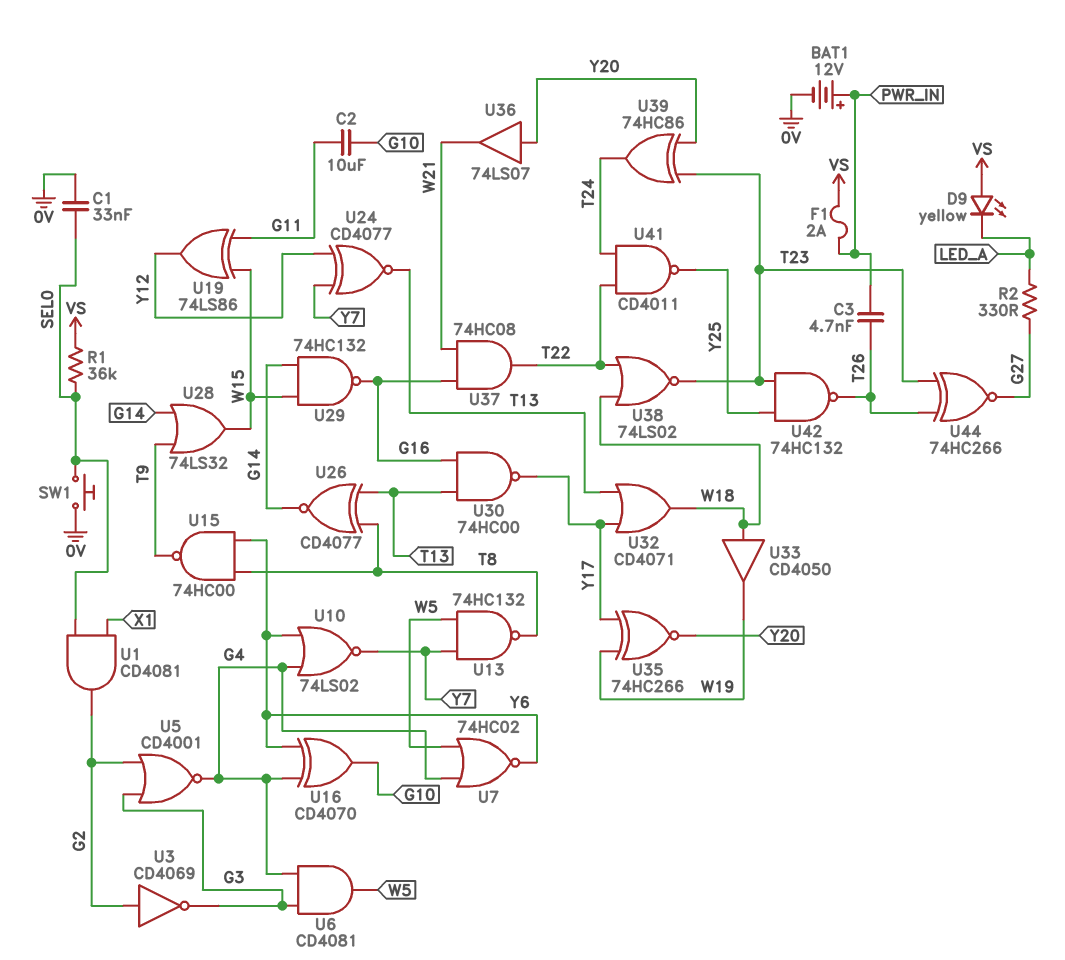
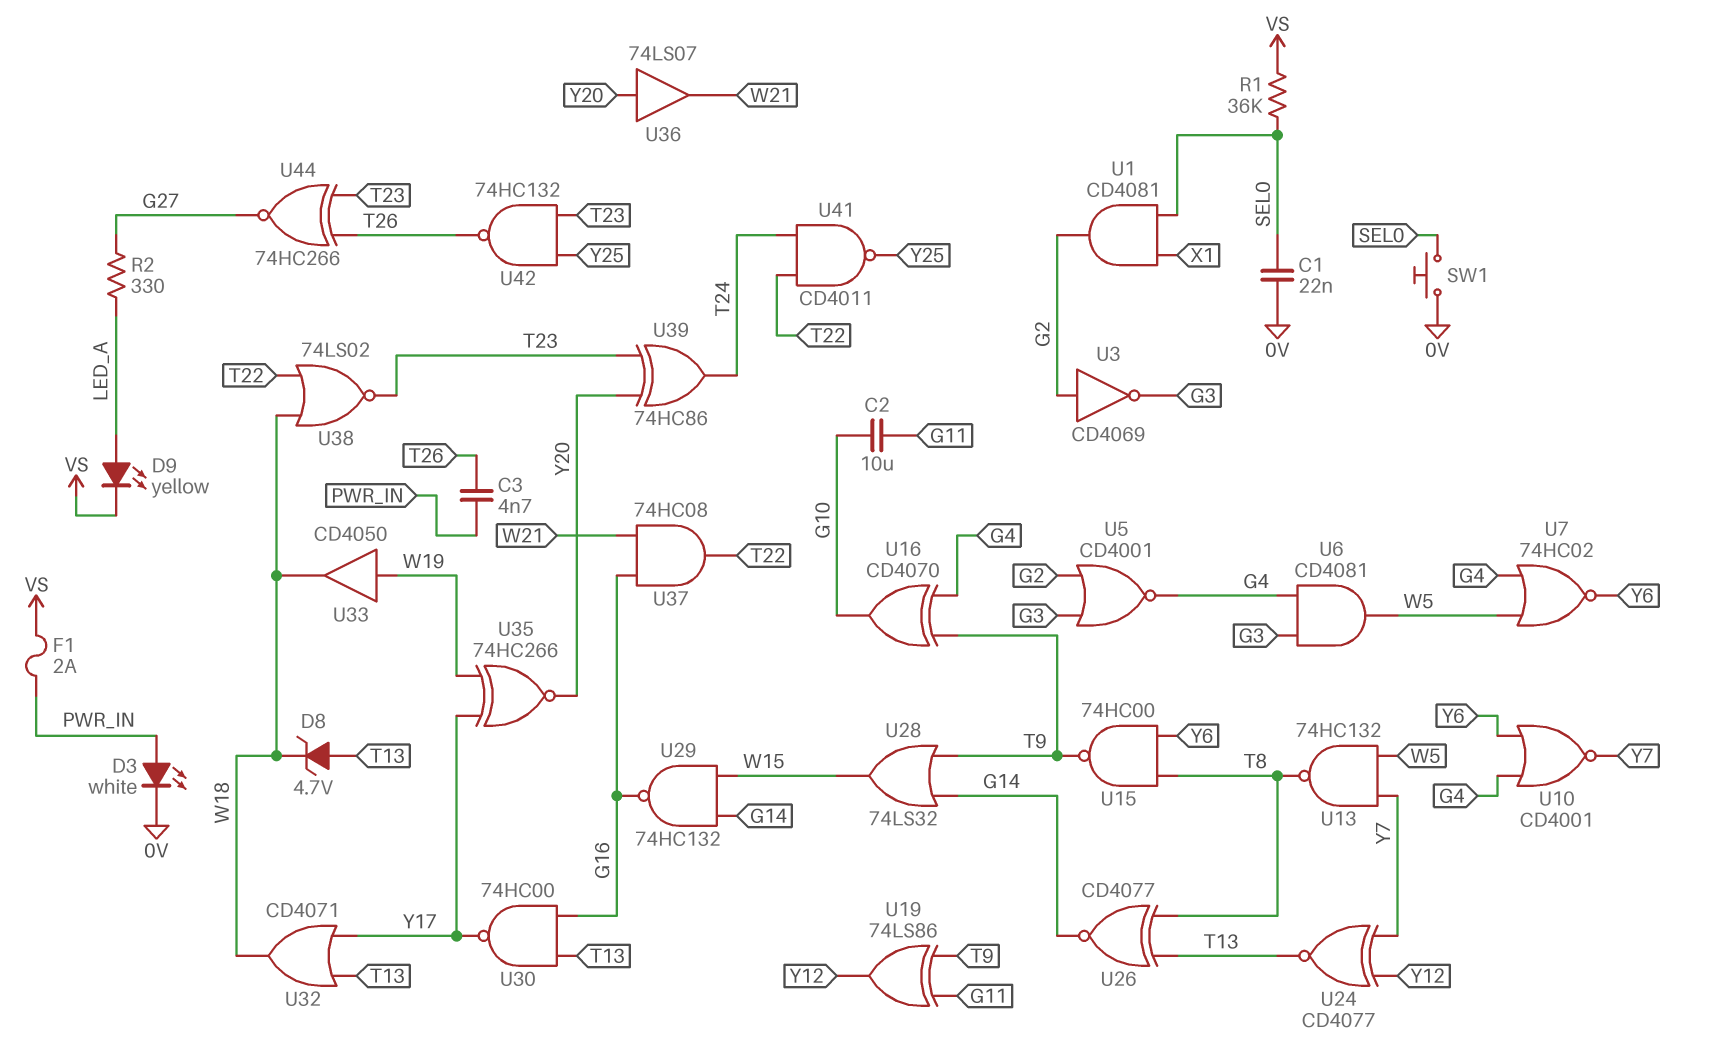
BAT1: 12V (plus PWR_IN, minus 0V) -> none
C1: 33nF (0V, SEL0) -> 22nF (0V, SEL0)
D3: none -> LED white (A PWR_IN, K 0V)
D8: none -> zener 4.7V (A T13, K W18)
D9: LED yellow (A VS, K LED_A) -> LED yellow (A LED_A, K VS)
U10: NOR 74LS02 (in G4, in Y6, out Y7) -> NOR CD4001 (in G4, in Y6, out Y7)
U16: XOR CD4070 (in G4, in Y6, out G10) -> XOR CD4070 (in G4, in T9, out G10)
U19: XOR 74LS86 (in G11, in W15, out Y12) -> XOR 74LS86 (in G11, in T9, out Y12)
U33: buffer CD4050 (in W18, out W19) -> buffer CD4050 (in W19, out W18)

